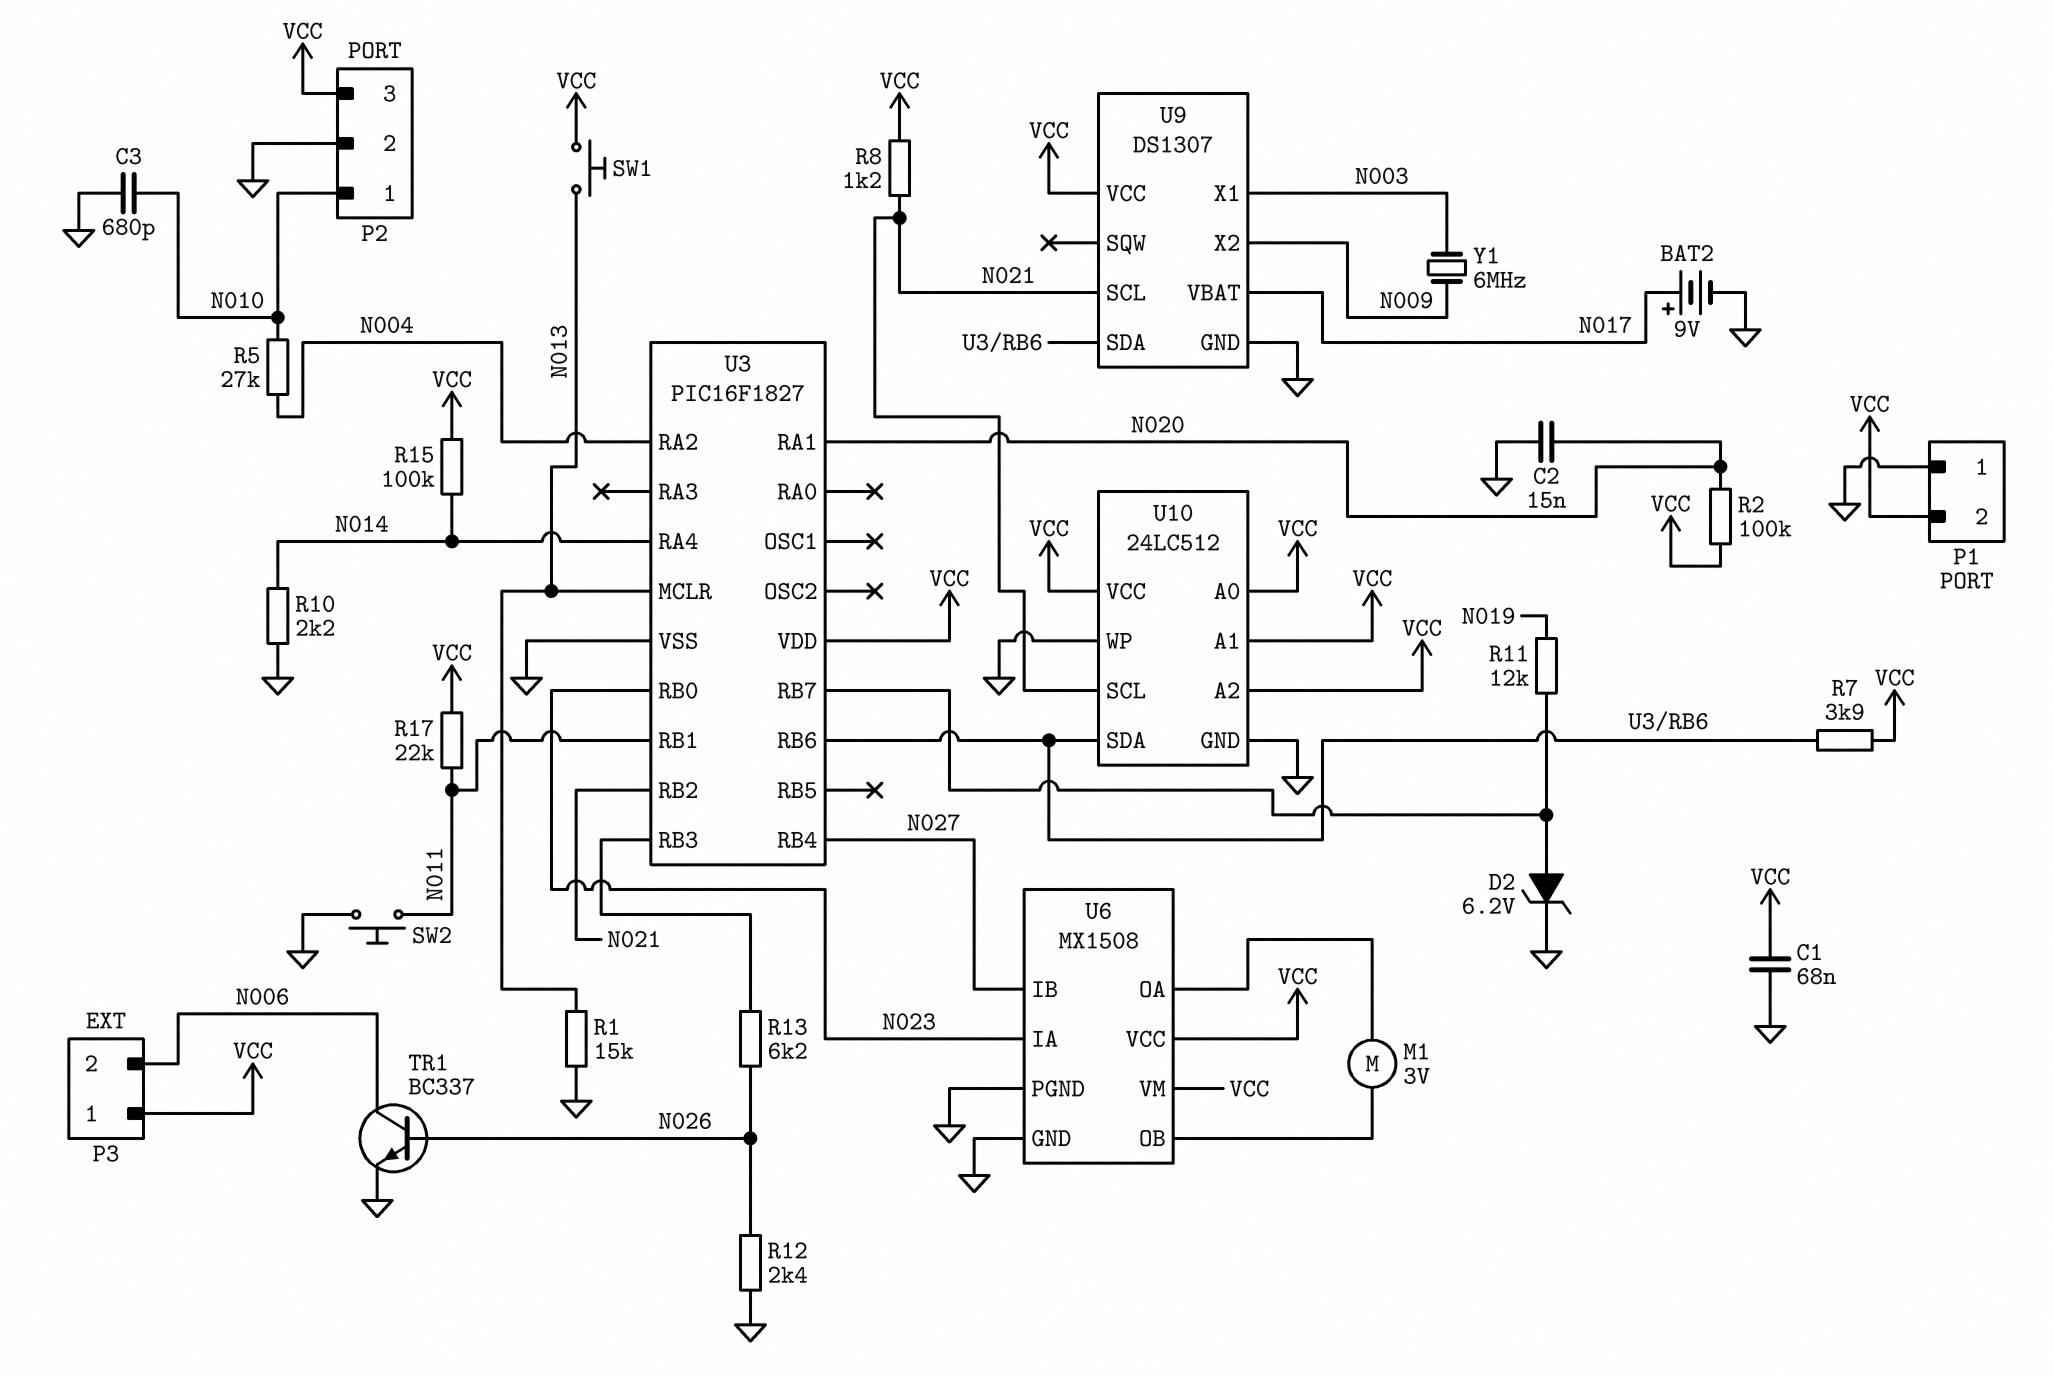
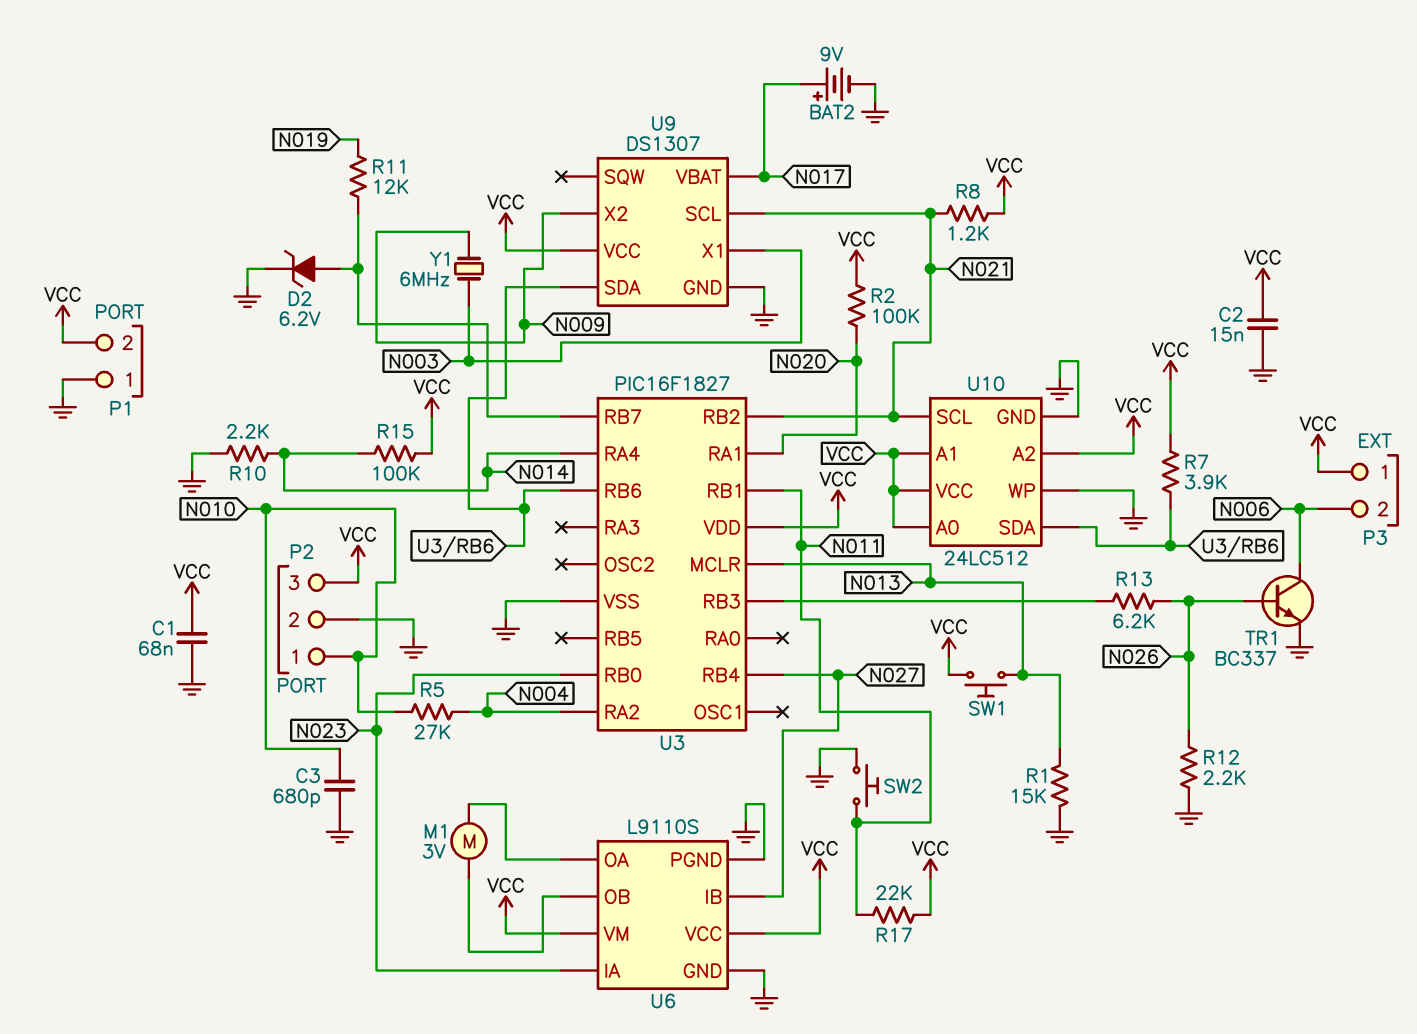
C2: 15nF (GND, N020) -> 15nF (GND, VCC)
R12: 2.4k (GND, N026) -> 2.2k (GND, N026)
U6: MX1508 -> L9110S

